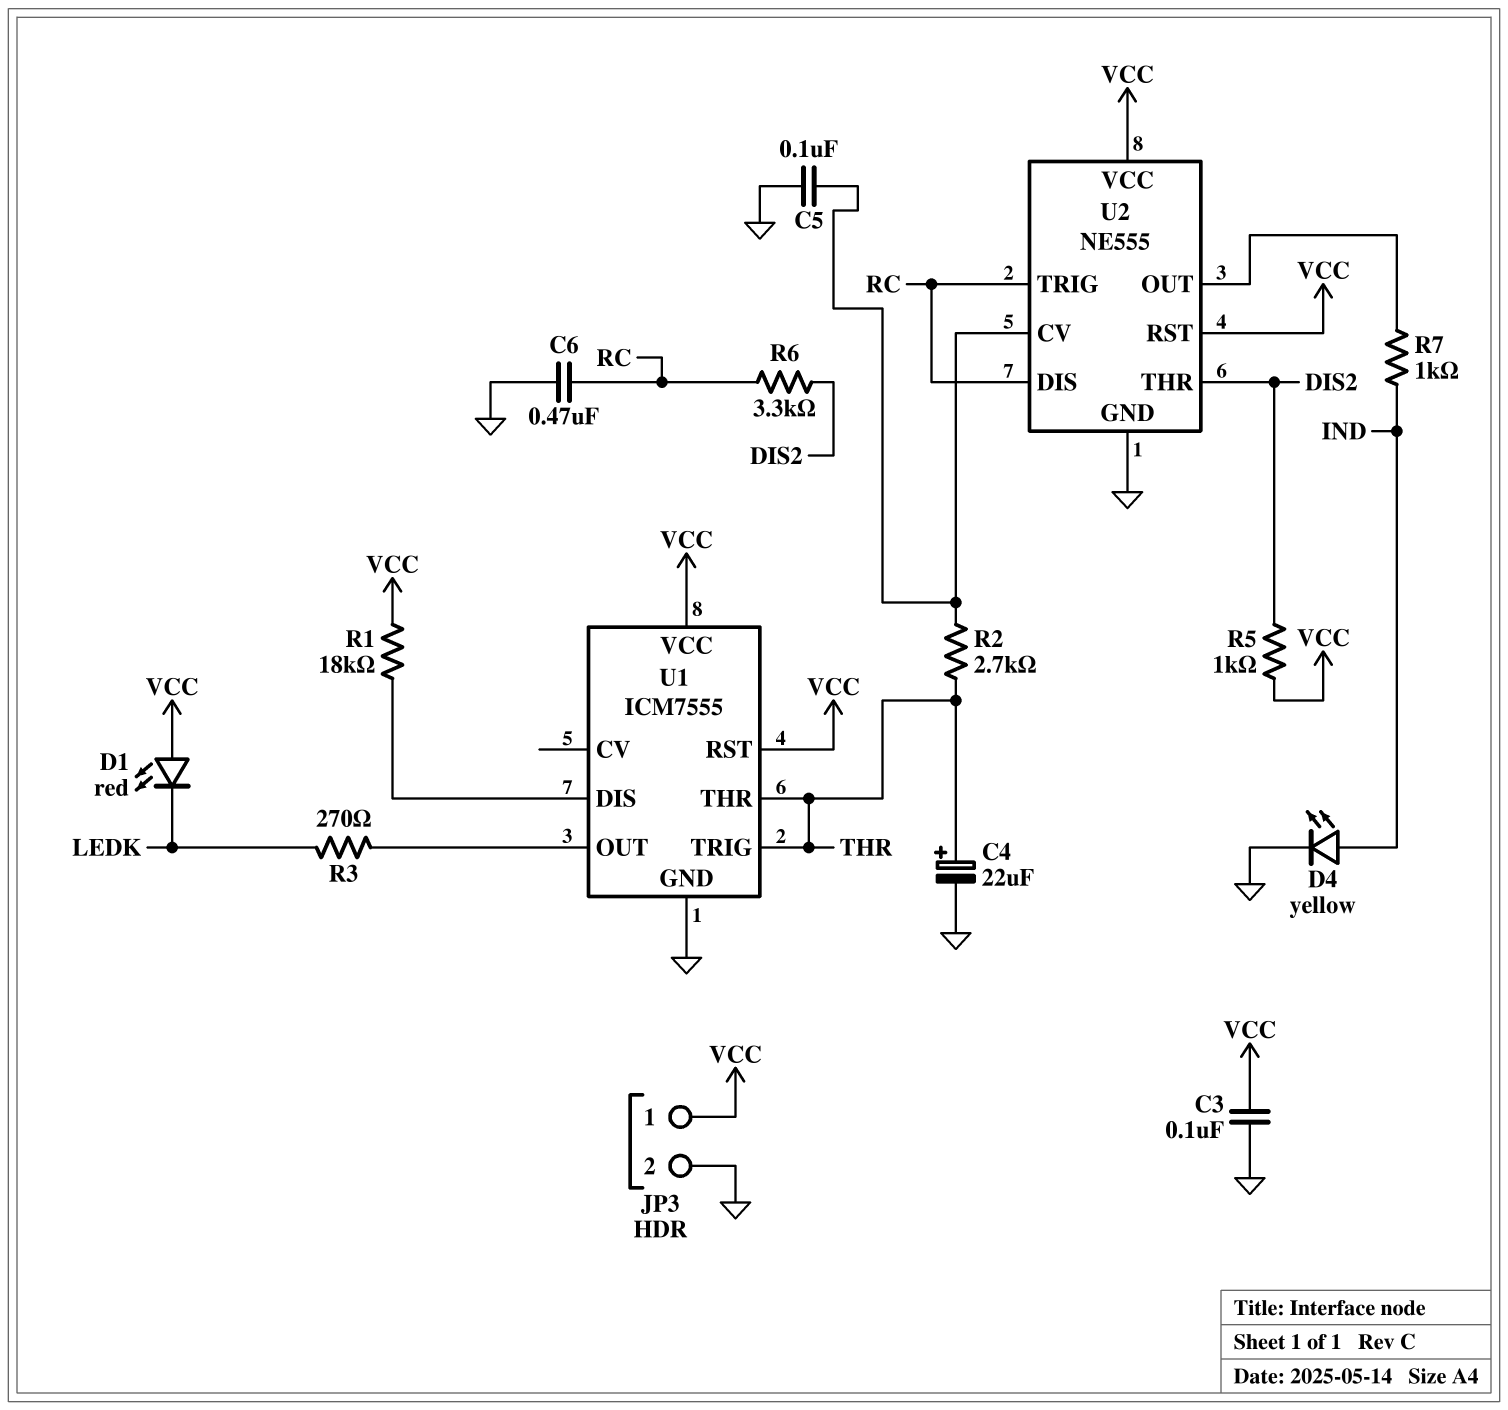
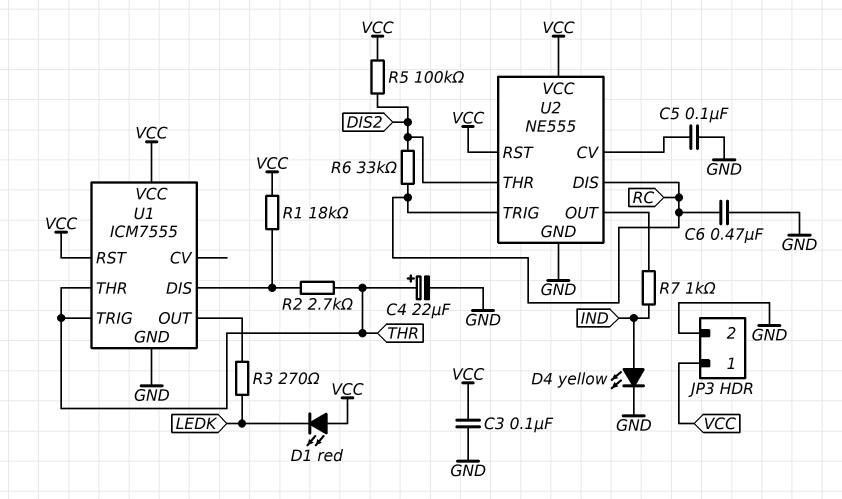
R2: 2.7k (THR, U2/CV) -> 2.7k (THR, U1/DIS)
R5: 1k (DIS2, VCC) -> 100k (DIS2, VCC)
R6: 3.3k (DIS2, RC) -> 33k (DIS2, RC)

